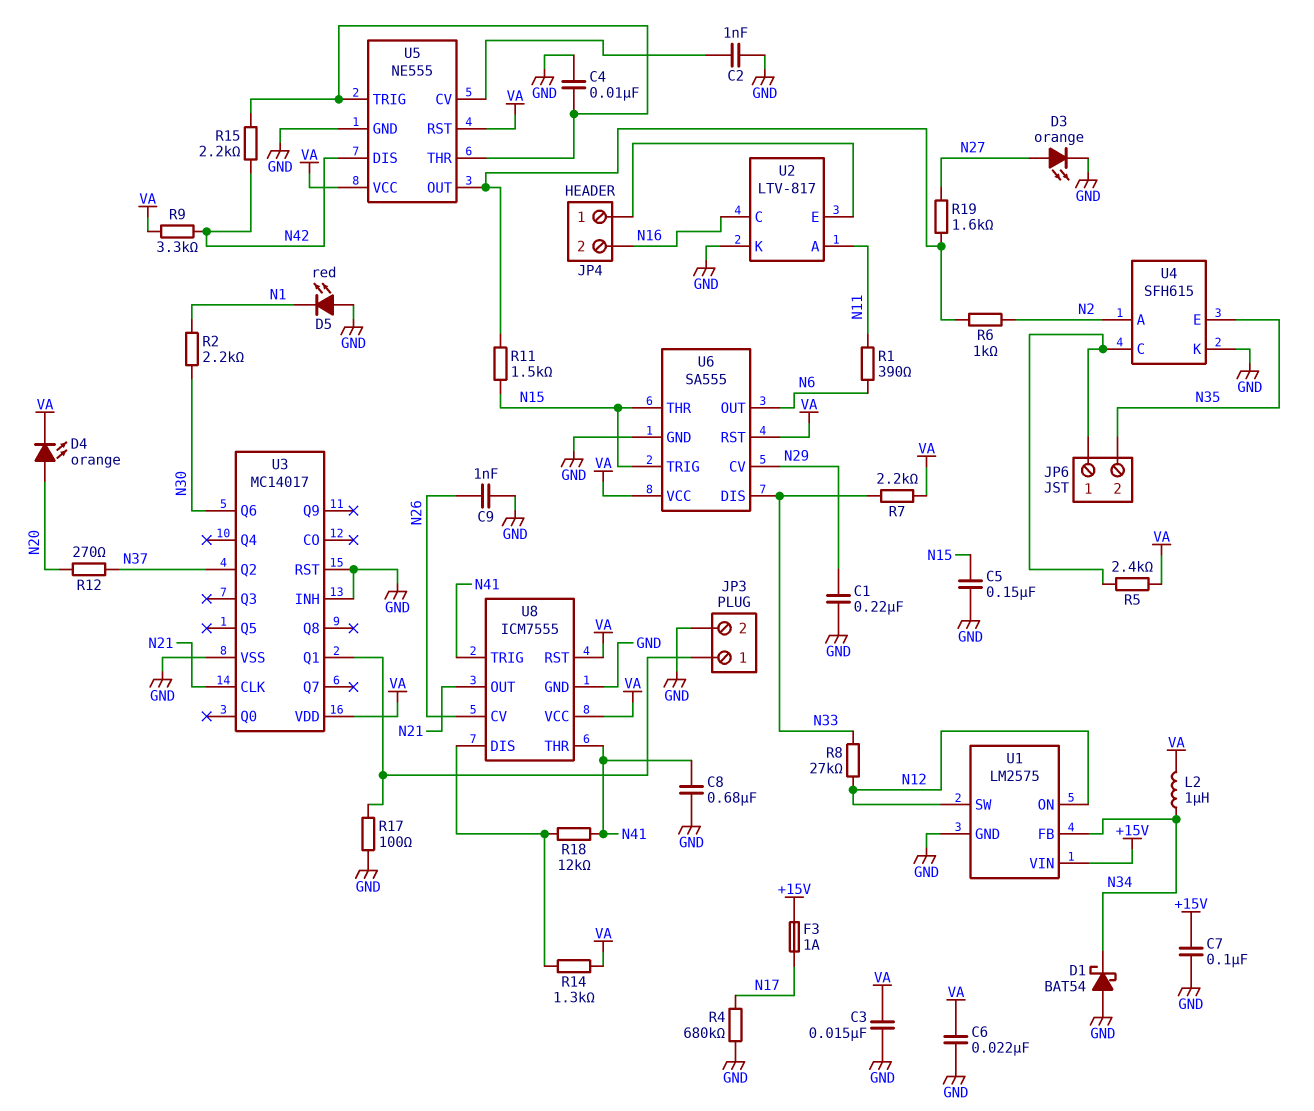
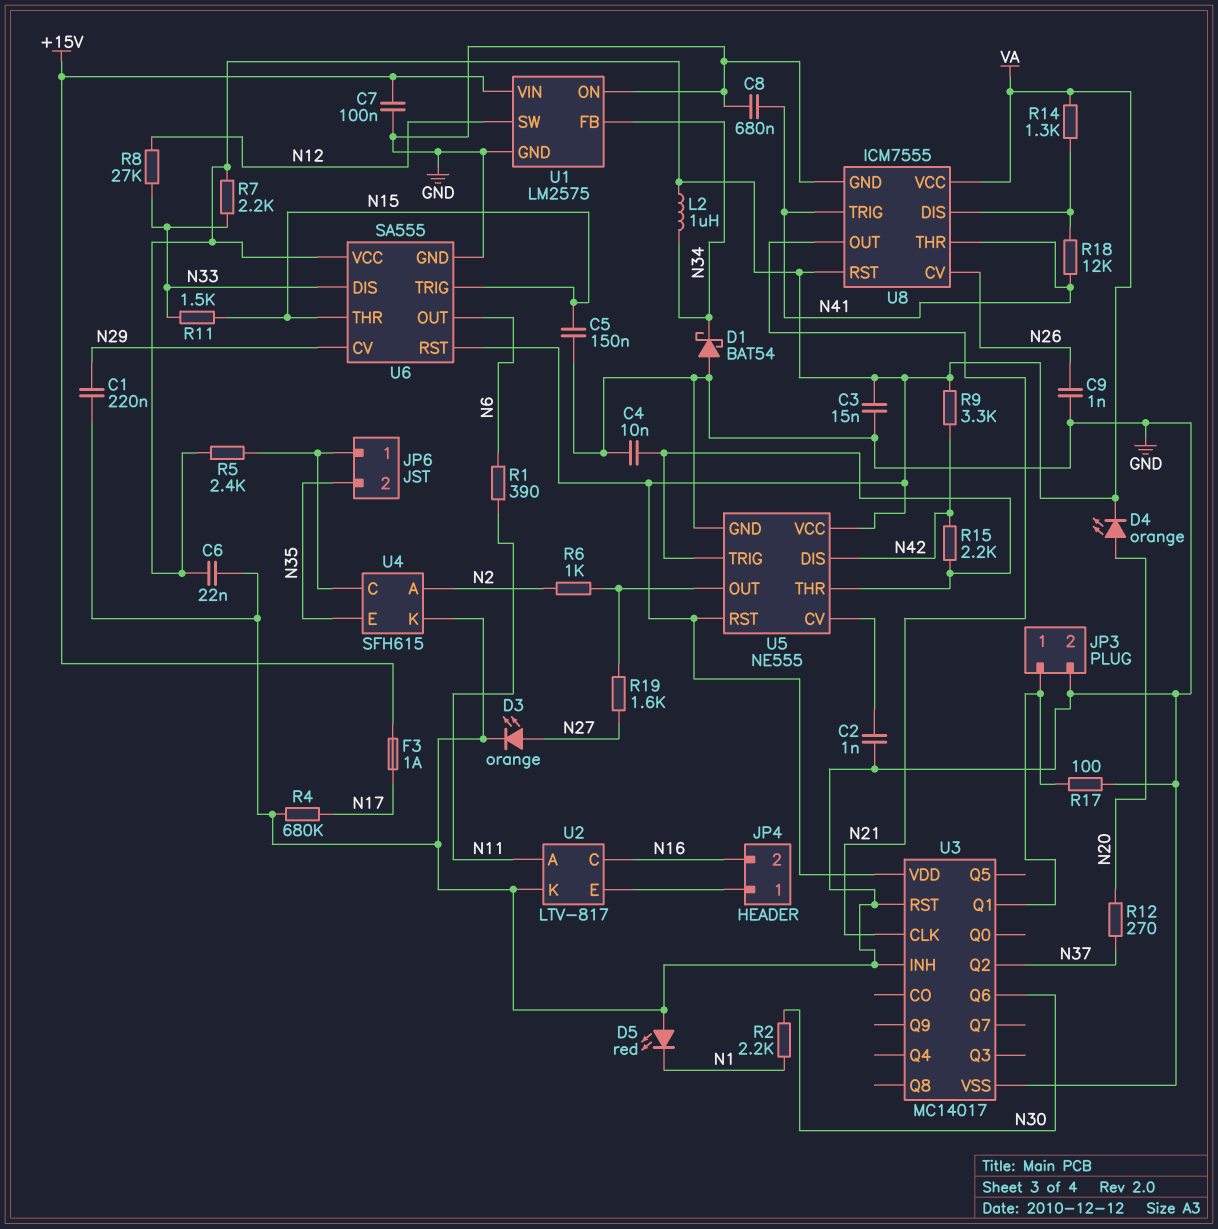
R11: 1.5k (N15, U5/OUT) -> 1.5k (N15, N33)
U1 pin ON: N12 -> GND

